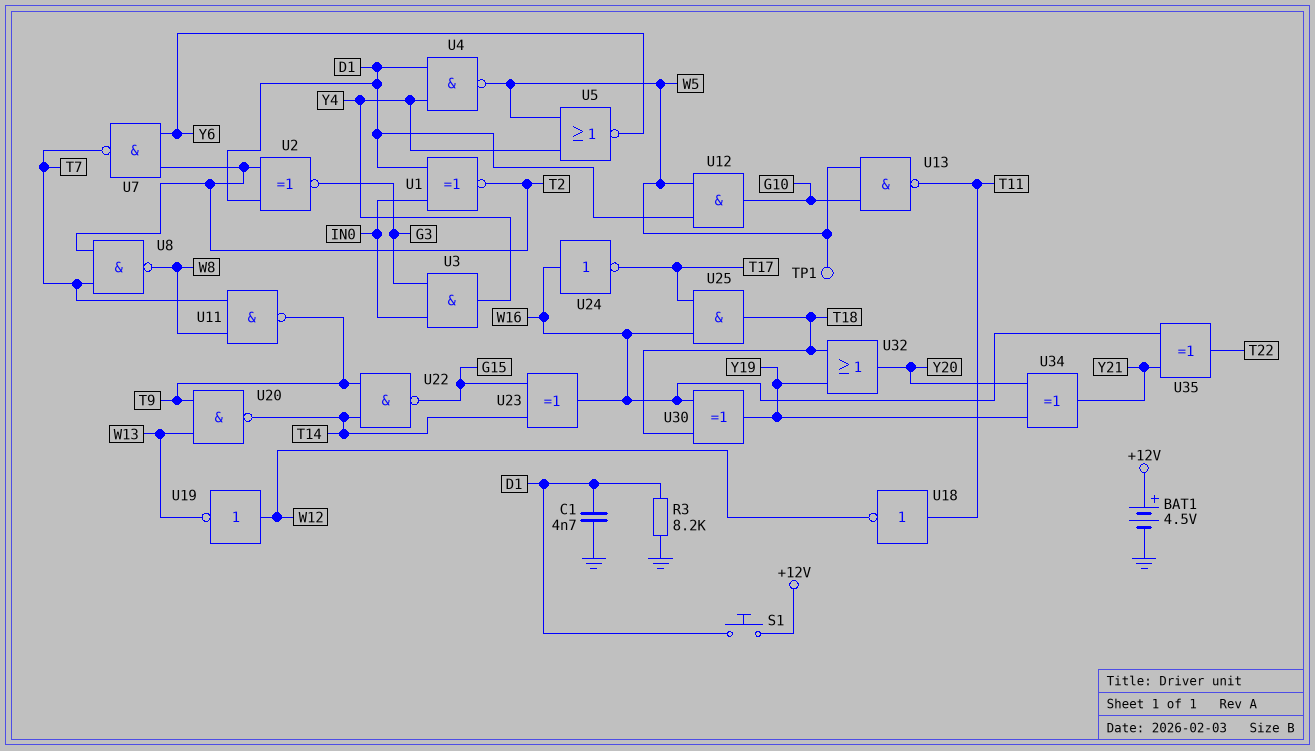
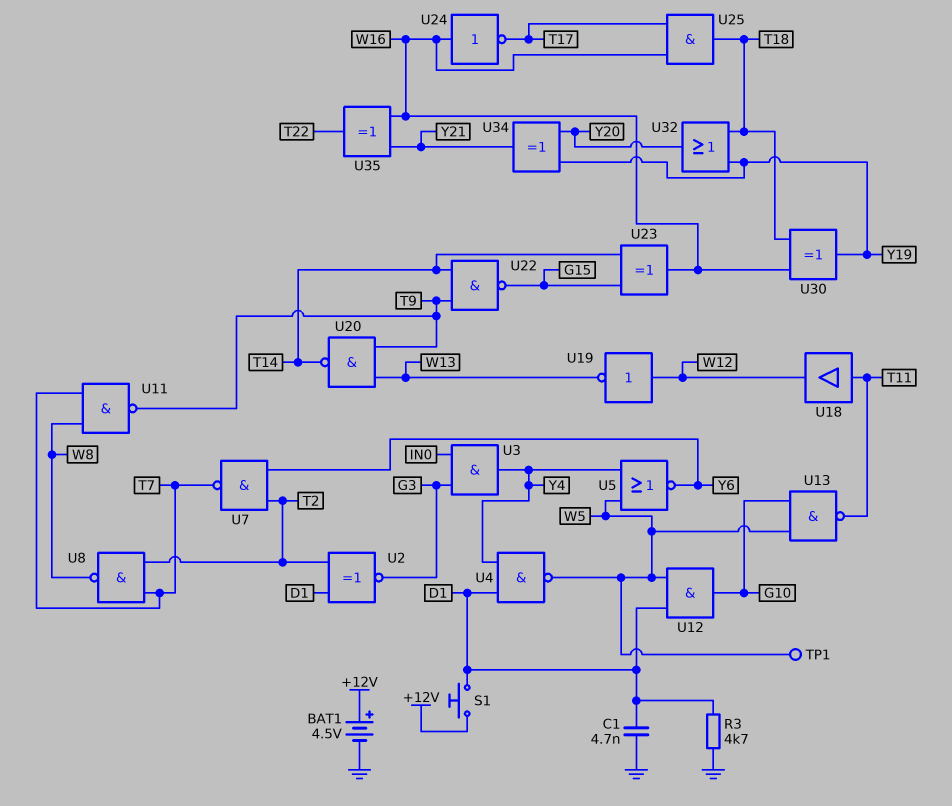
R3: 8.2k (D1, GND) -> 4.7k (D1, GND)
U1: XNOR (in D1, in IN0, out T2) -> none
U18: NOT (in T11, out W12) -> buffer (in T11, out W12)

